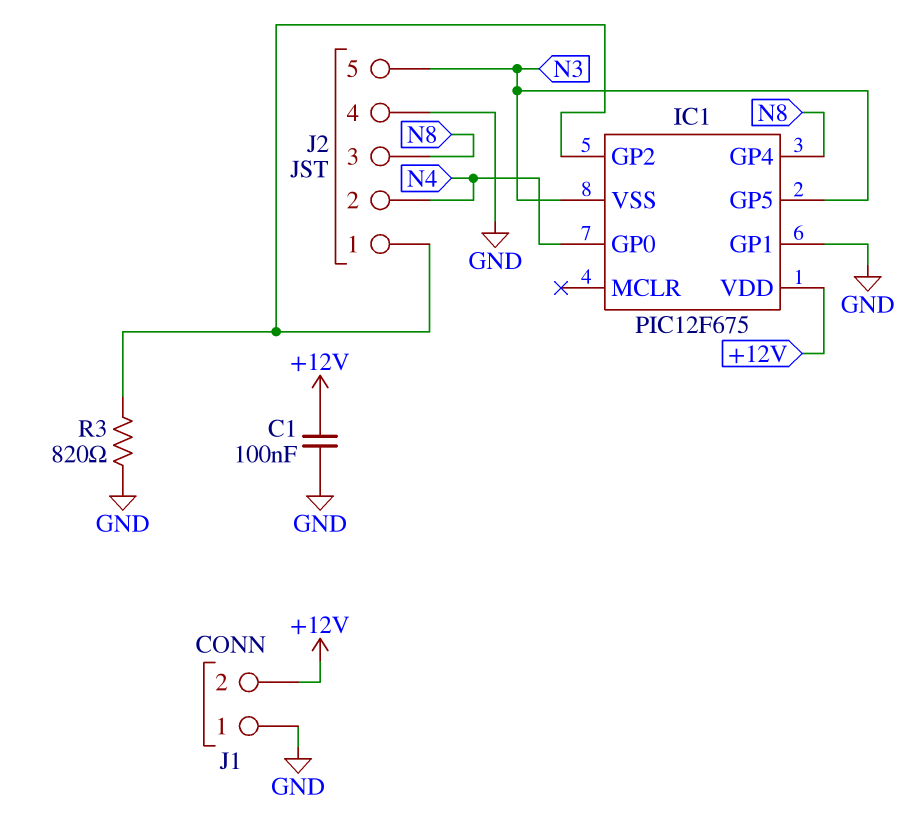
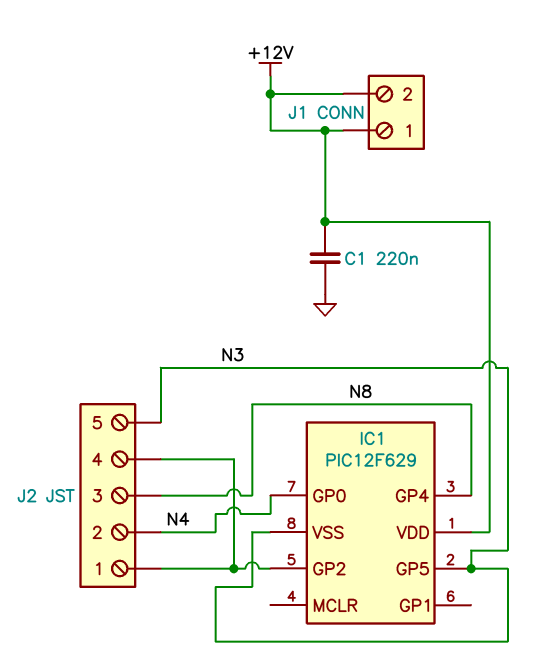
C1: 100nF (+12V, GND) -> 220nF (+12V, GND)
IC1: PIC12F675 -> PIC12F629
IC1 pin GP1: GND -> none
J1 pin 1: GND -> +12V
J2 pin 4: GND -> IC1/GP2
R3: 820 (GND, IC1/GP2) -> none

